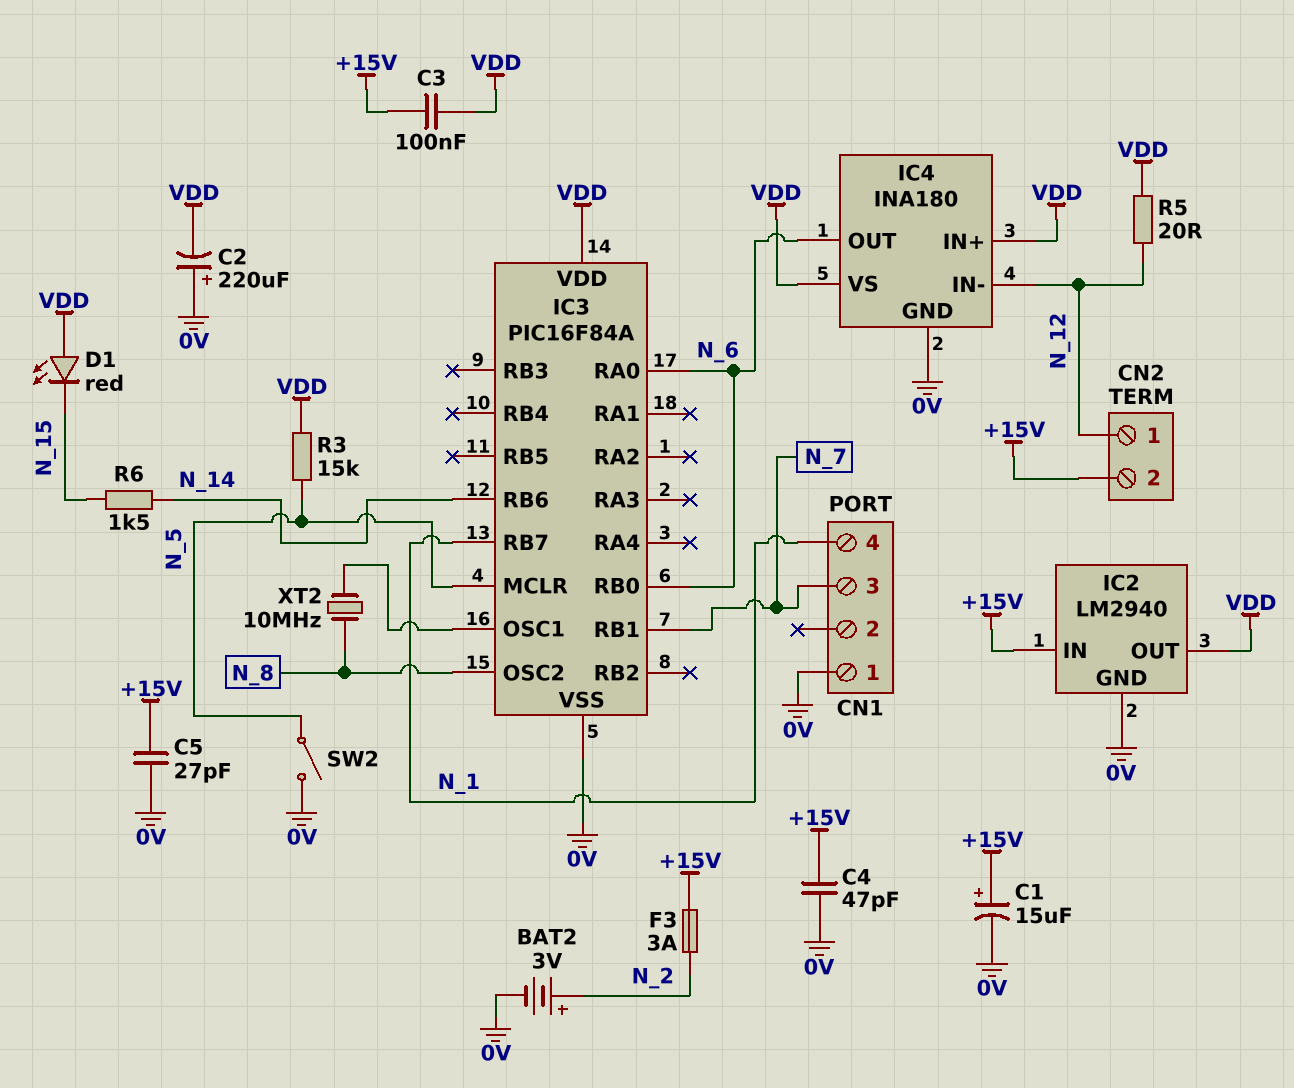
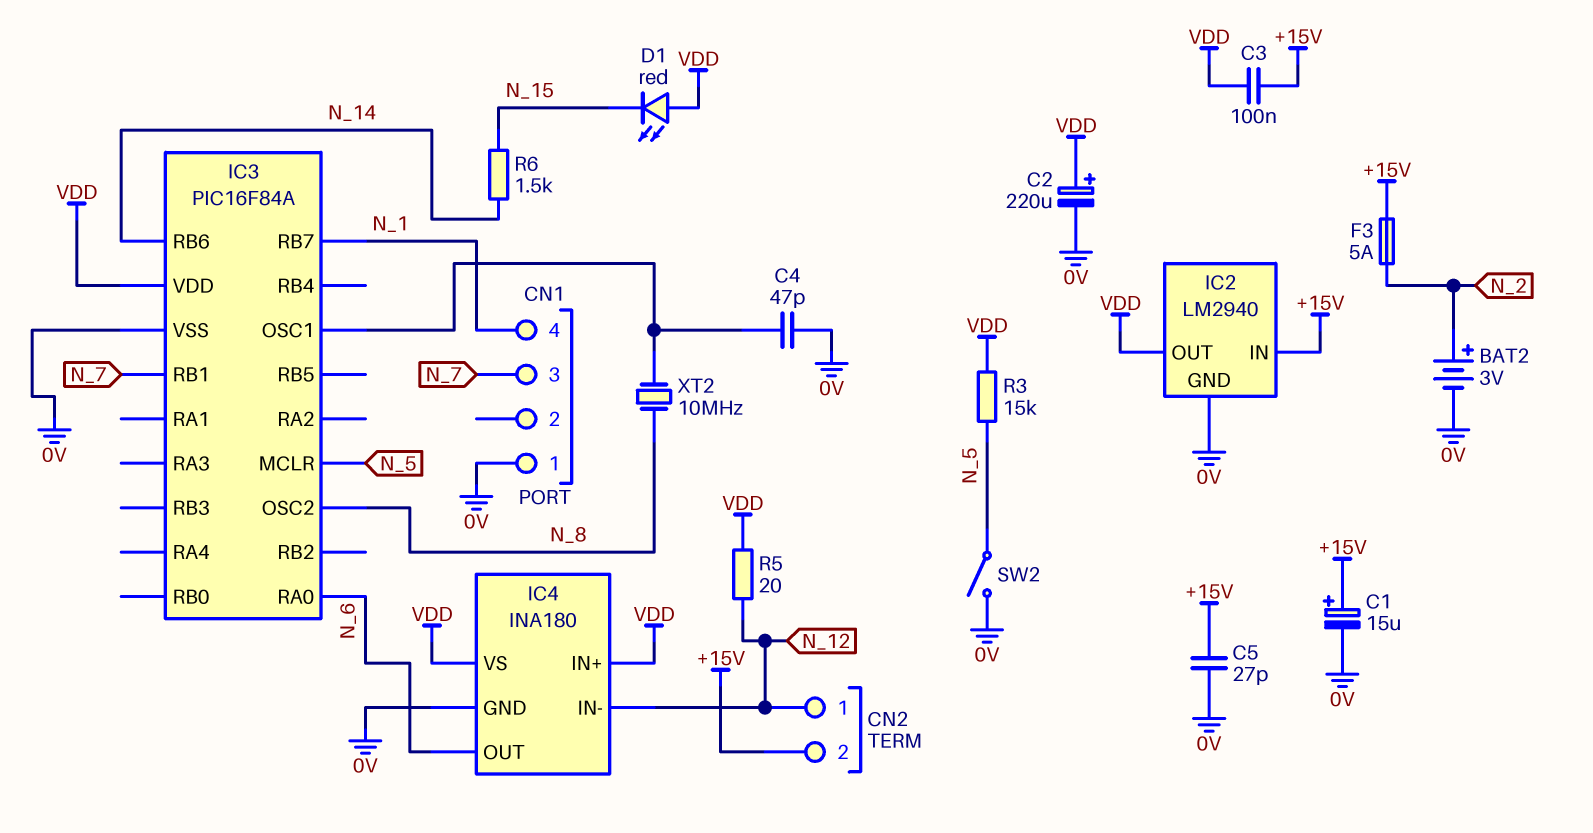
C2: 220uF (plus 0V, minus VDD) -> 220uF (plus VDD, minus 0V)
C4: 47pF (+15V, 0V) -> 47pF (0V, IC3/OSC1)
F3: 3A (+15V, N_2) -> 5A (+15V, N_2)
IC3 pin RB0: N_6 -> none

